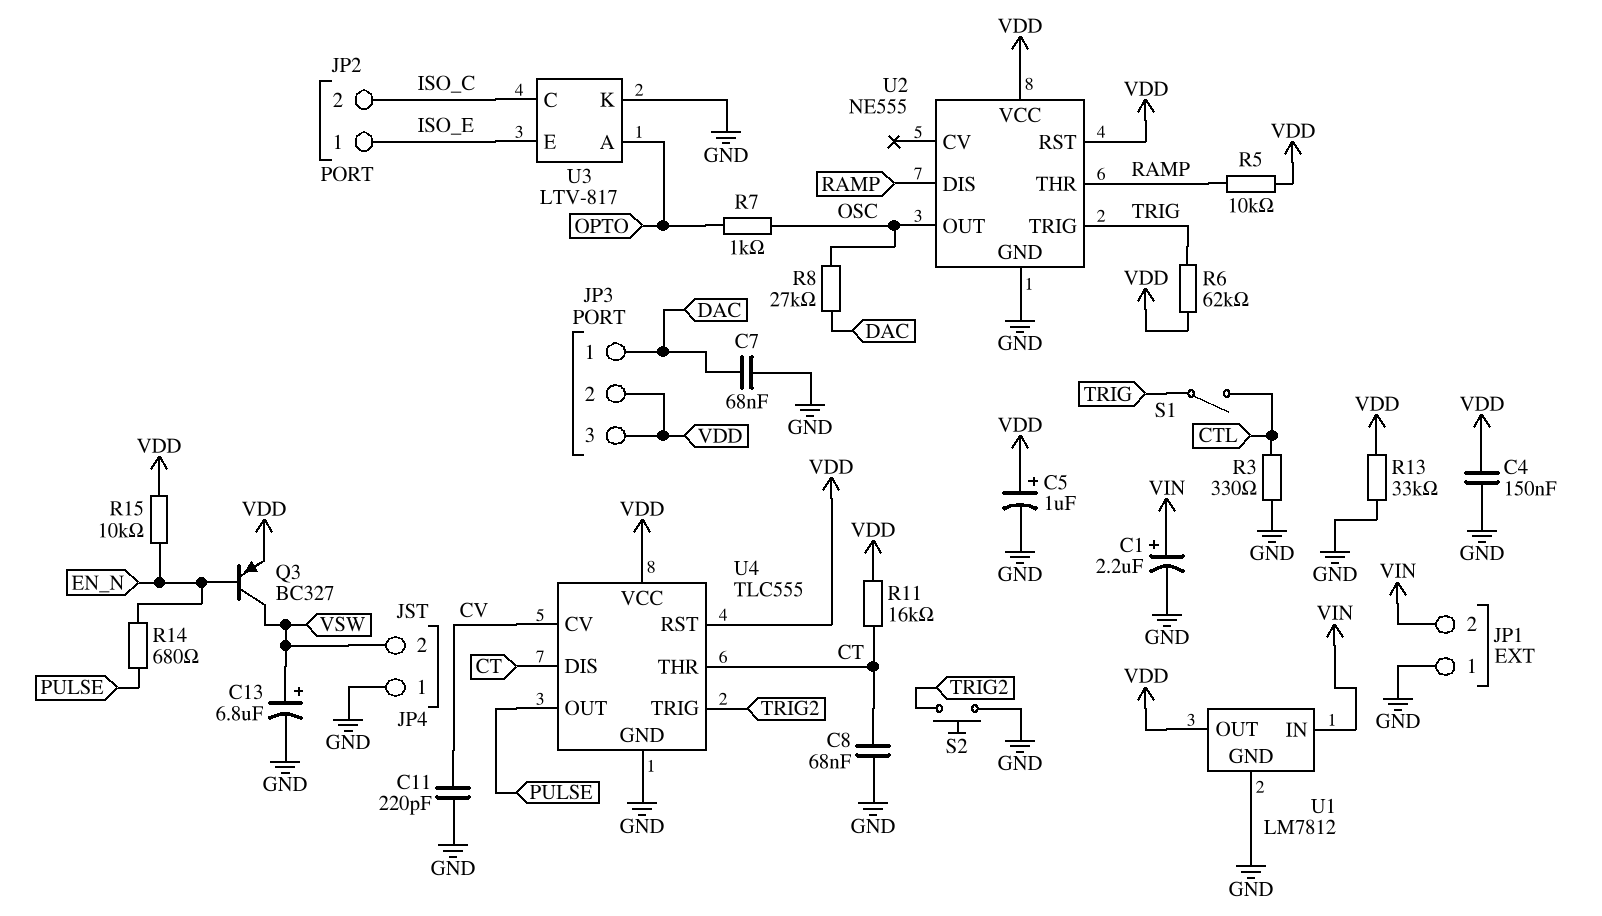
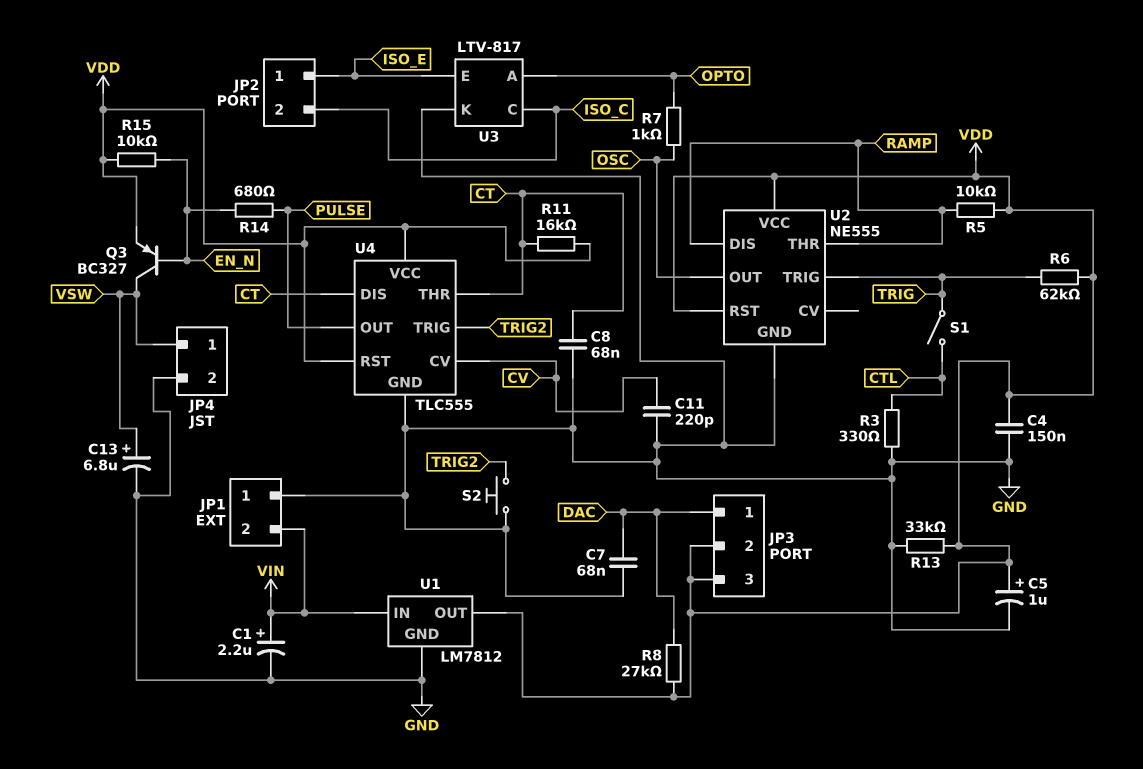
JP4 pin 1: GND -> VSW
JP4 pin 2: VSW -> GND
R8: 27k (DAC, OSC) -> 27k (DAC, VDD)

